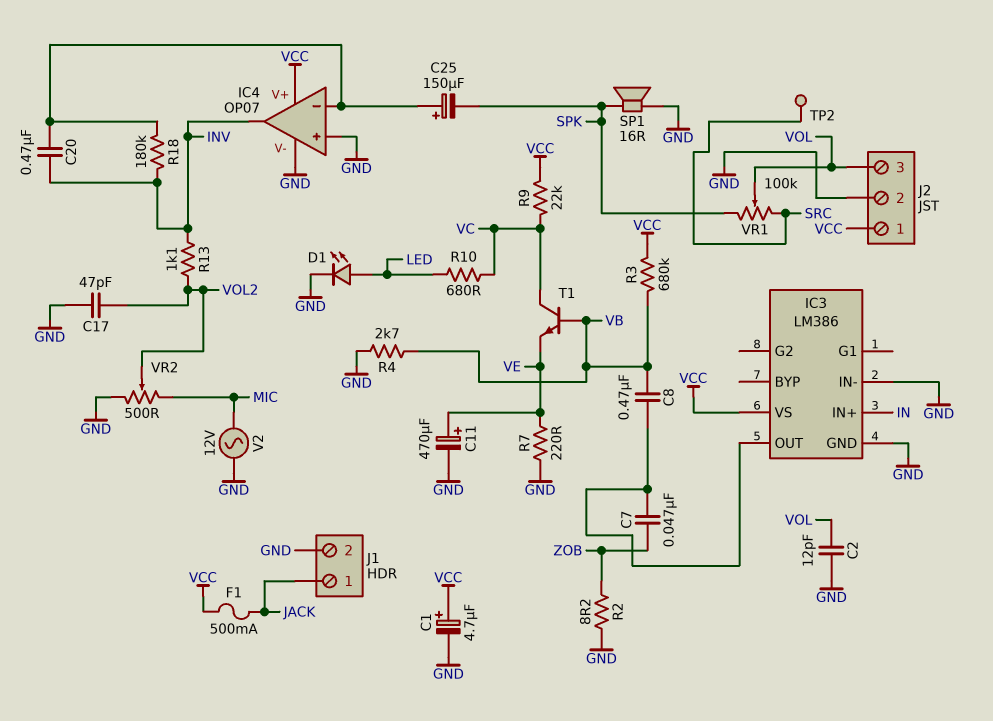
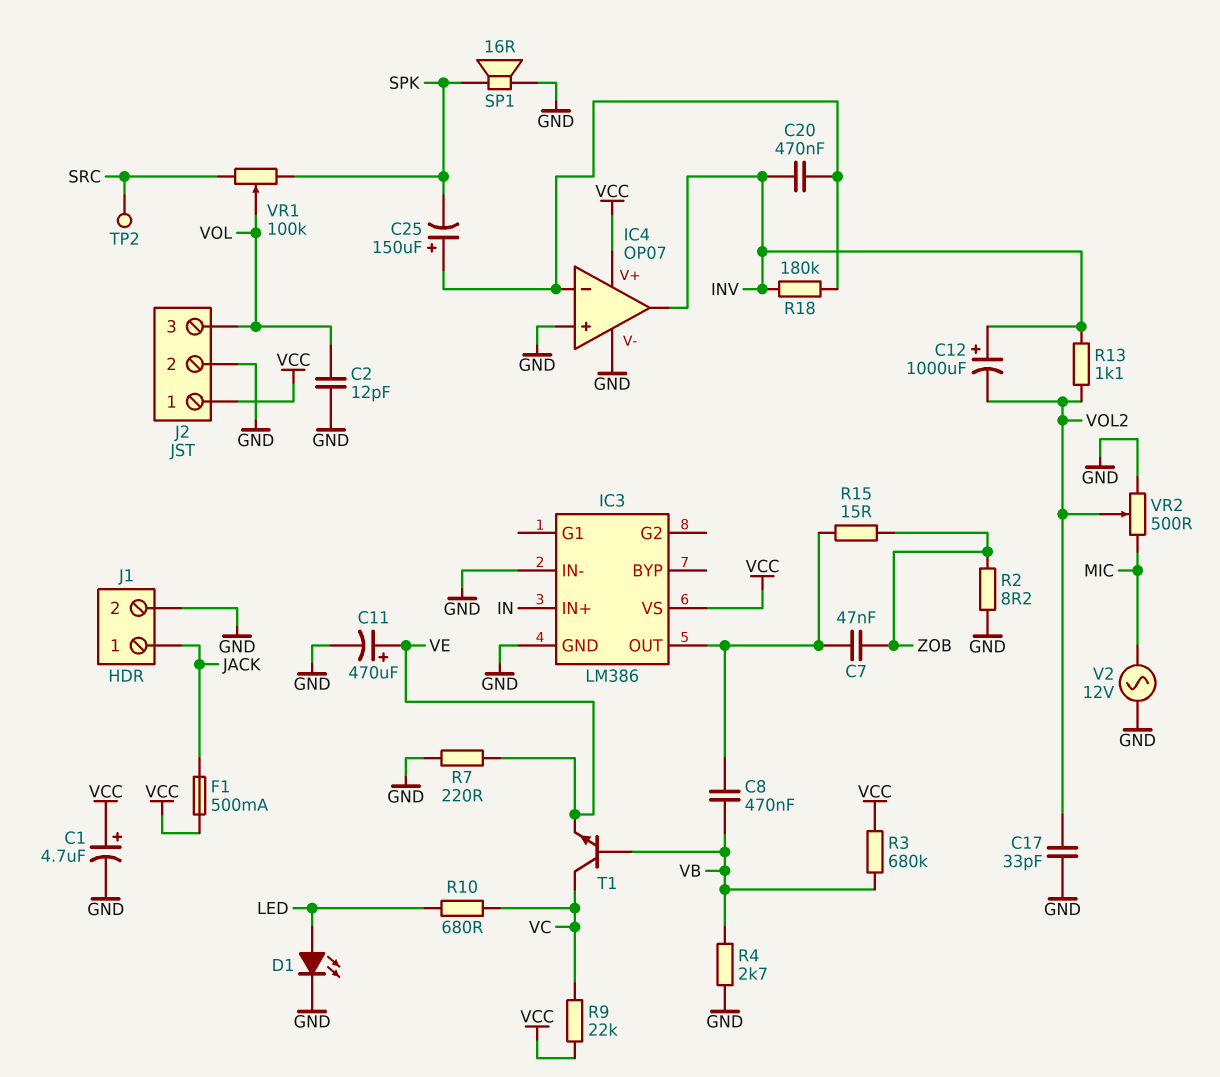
C12: none -> 1000uF (plus INV, minus VOL2)
C17: 47pF (GND, VOL2) -> 33pF (GND, VOL2)
R15: none -> 15 (IC3/OUT, ZOB)

